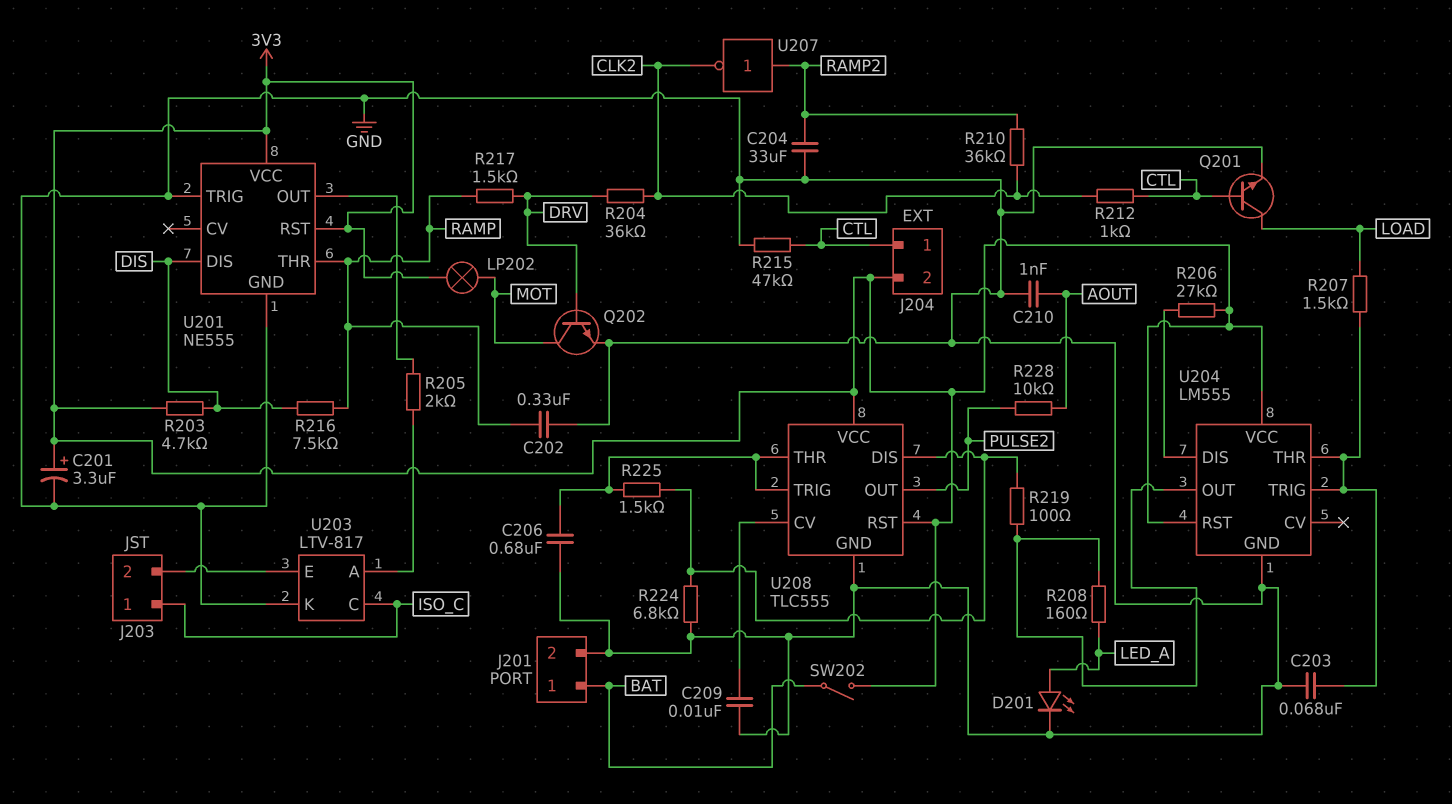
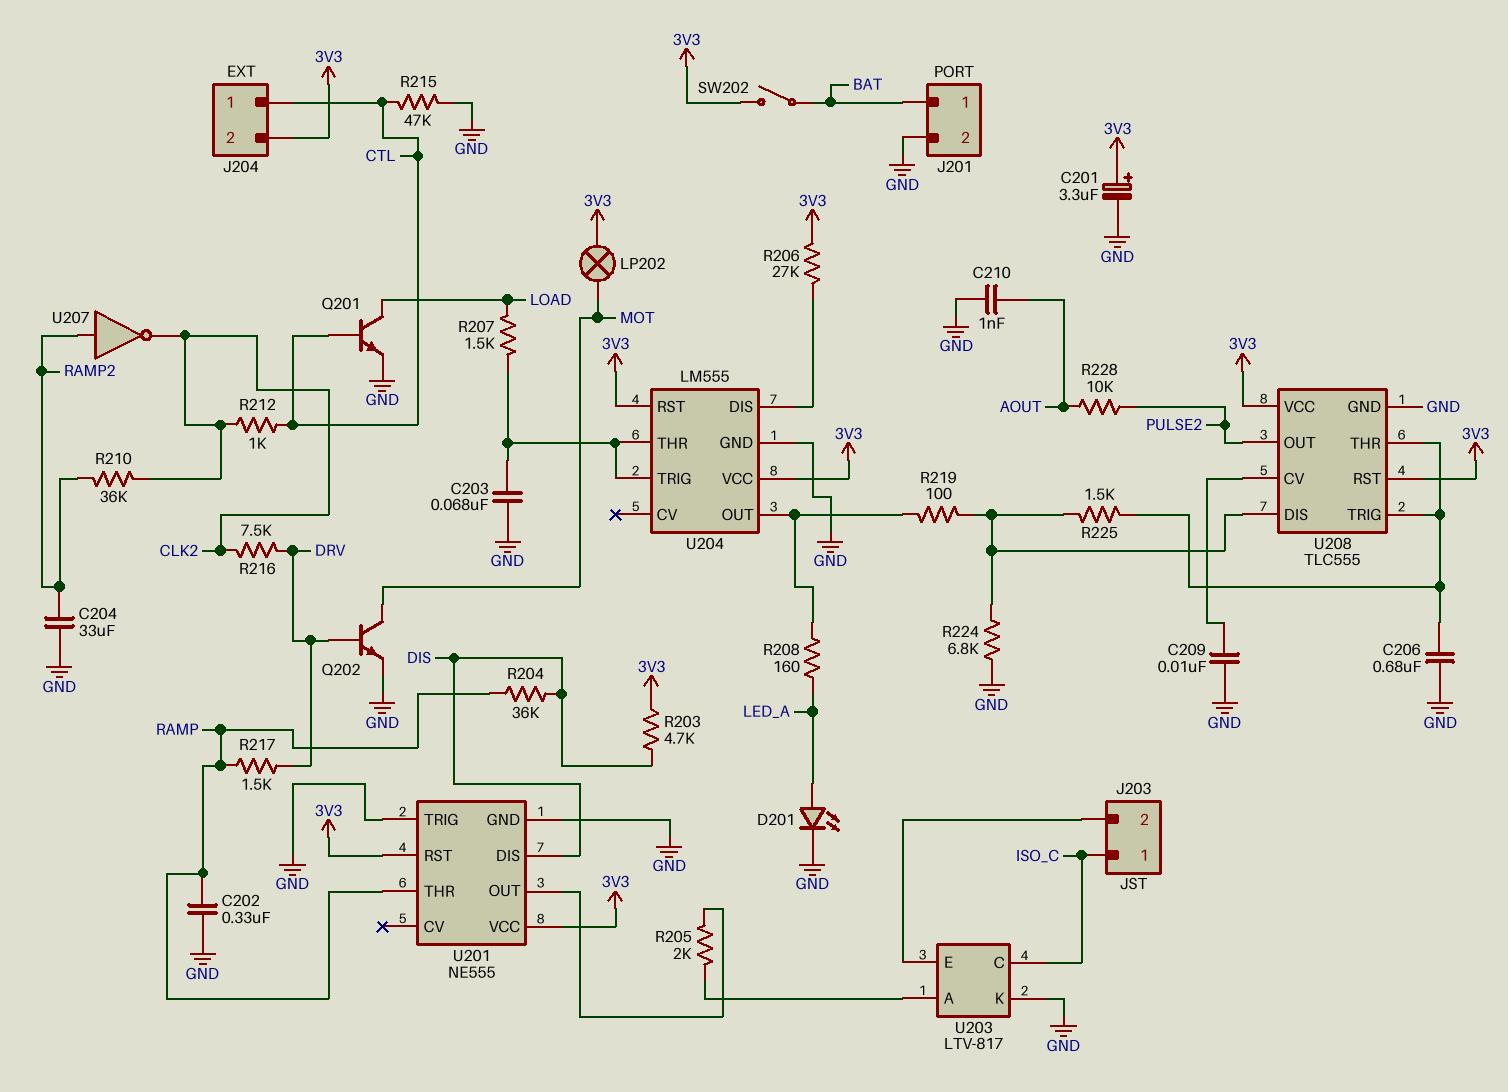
R204: 36k (CLK2, DRV) -> 36k (DIS, RAMP)
R216: 7.5k (DIS, RAMP) -> 7.5k (CLK2, DRV)

